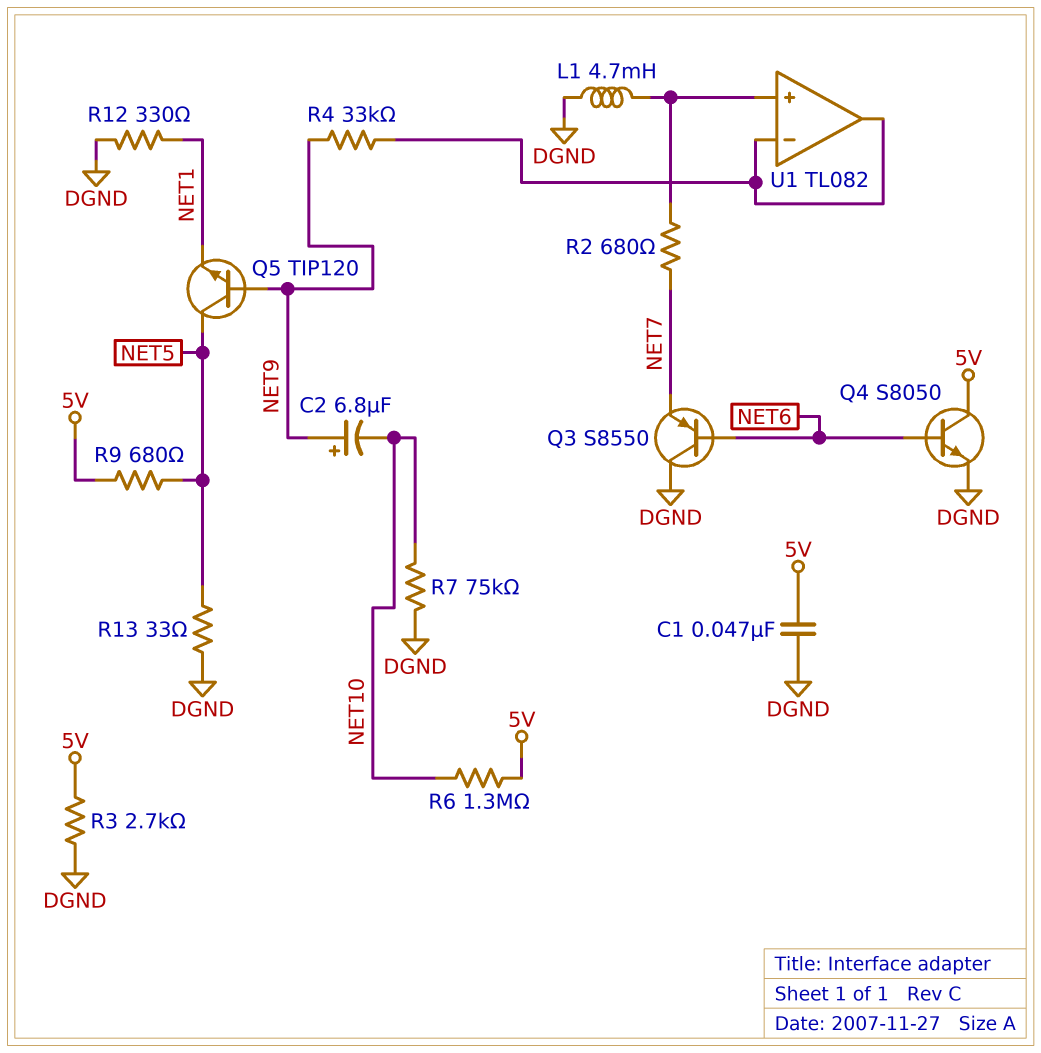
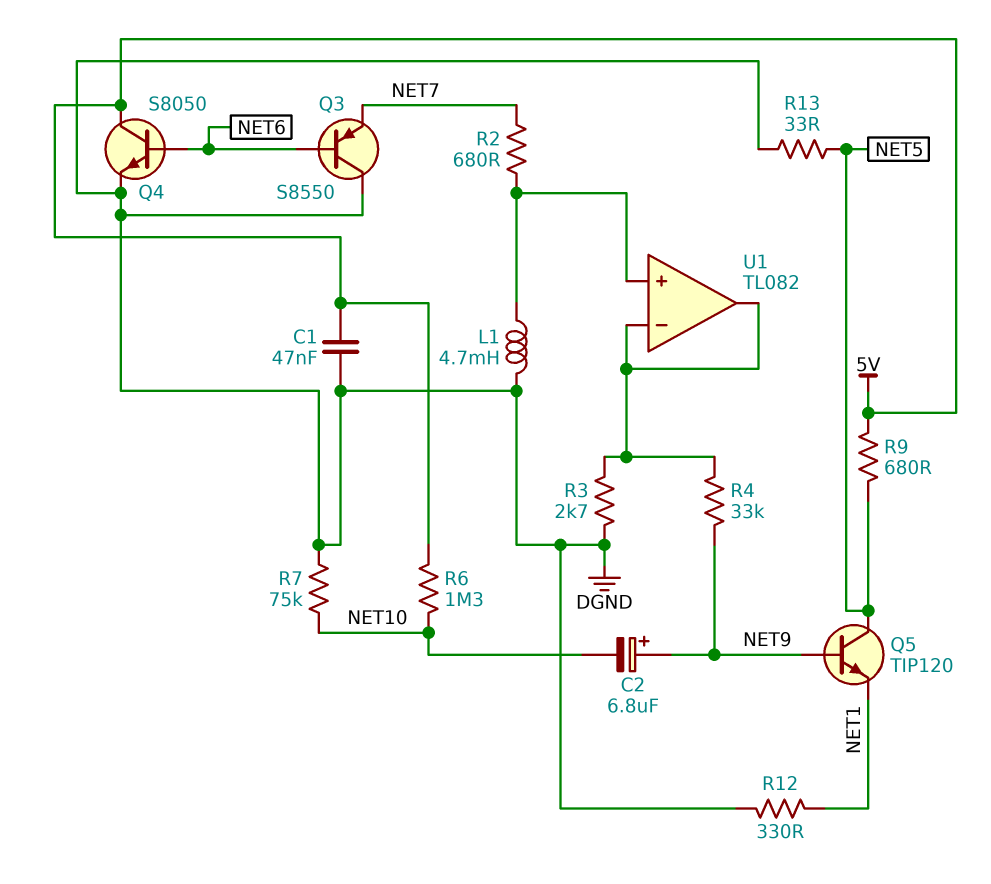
R3: 2.7k (5V, DGND) -> 2.7k (DGND, U1/in-)

